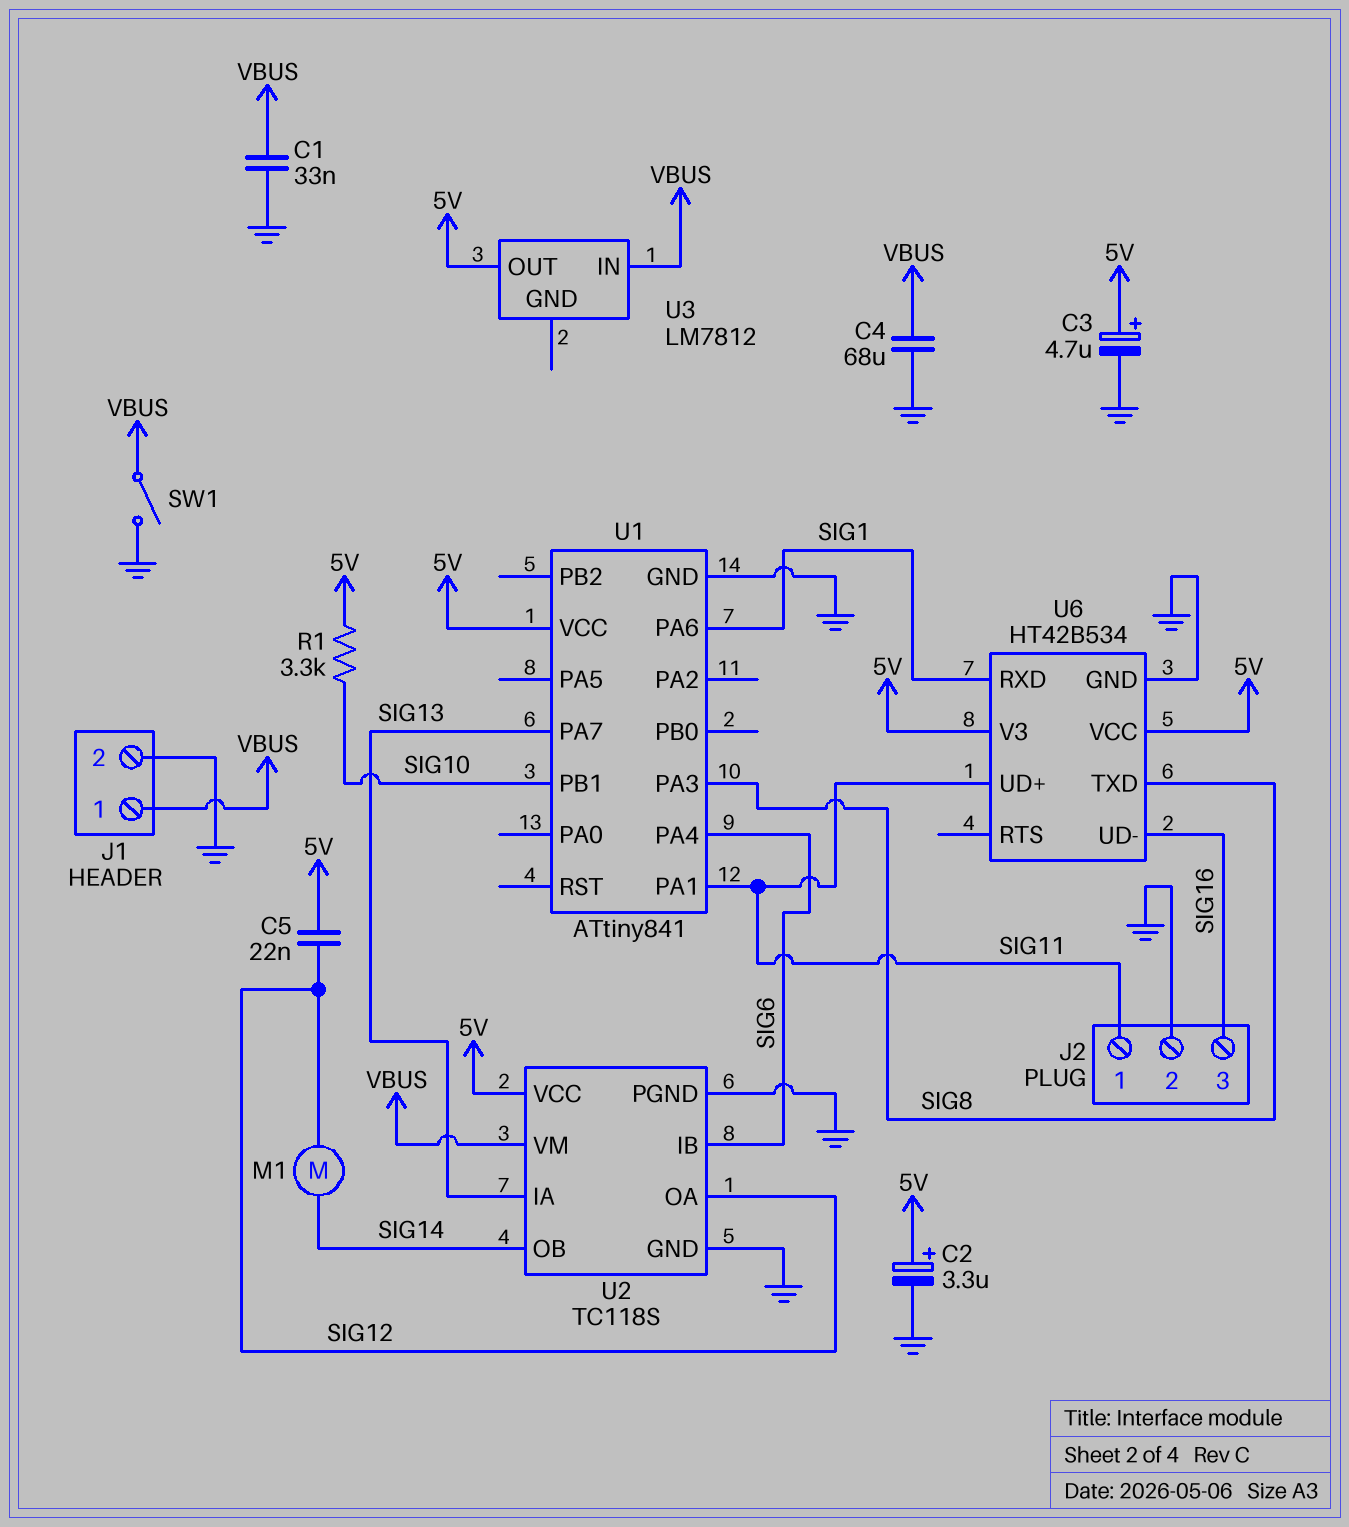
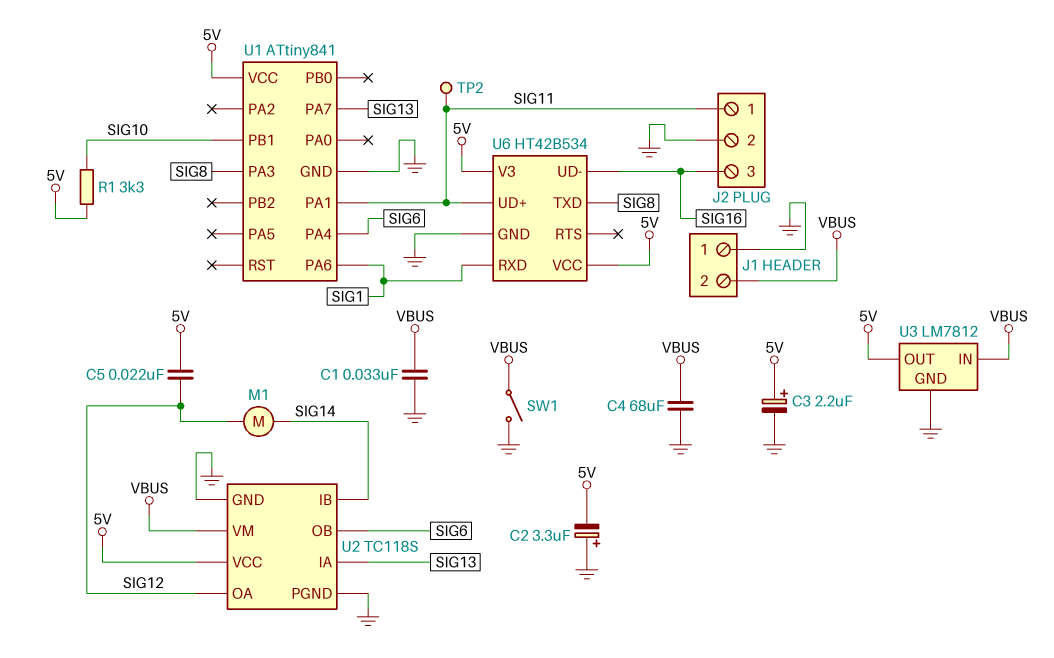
C2: 3.3uF (plus 5V, minus GND) -> 3.3uF (plus GND, minus 5V)
C3: 4.7uF (plus 5V, minus GND) -> 2.2uF (plus 5V, minus GND)
J1 pin 1: VBUS -> GND
J1 pin 2: GND -> VBUS
TP2: none -> test point (SIG11)
U2 pin IB: SIG6 -> SIG14
U2 pin OB: SIG14 -> SIG6
U3 pin GND: none -> GND

